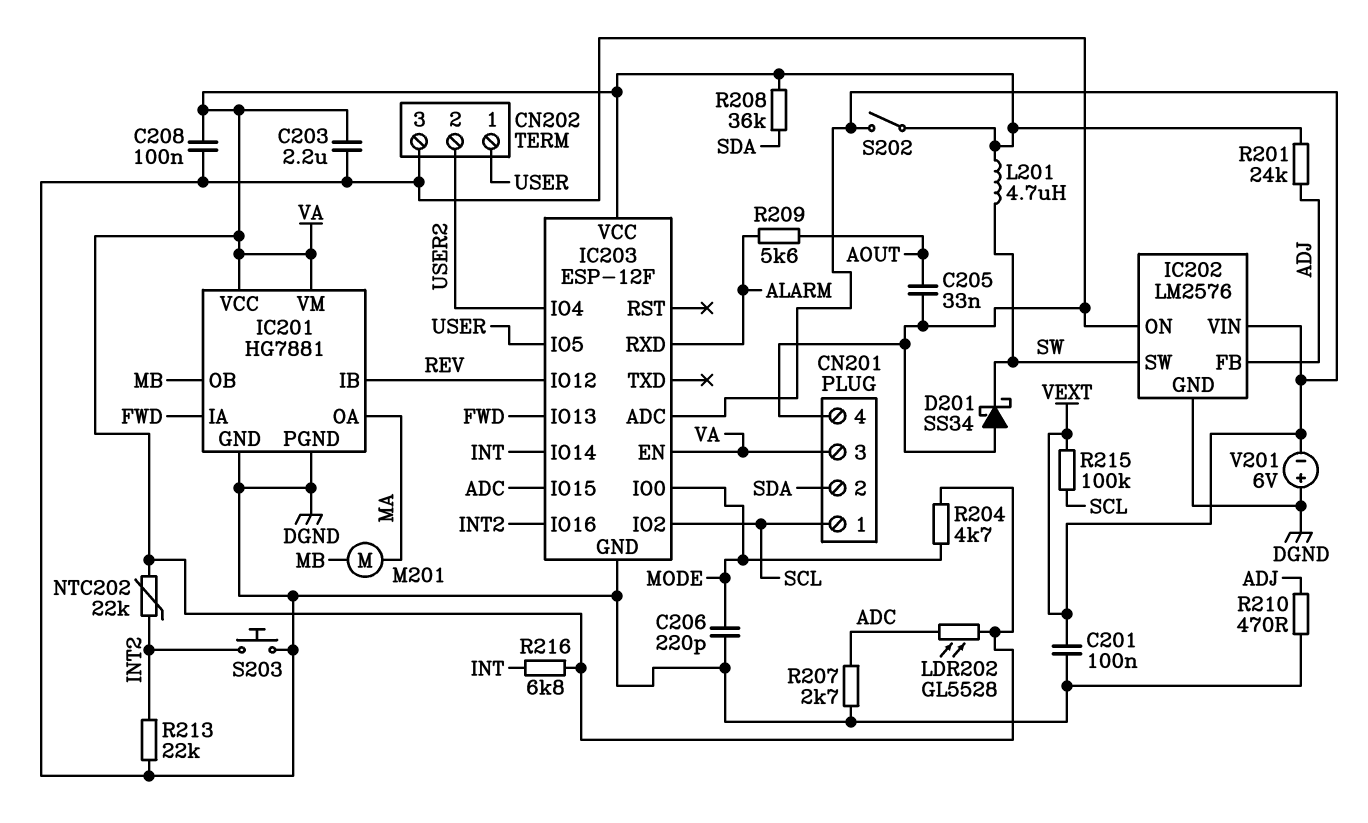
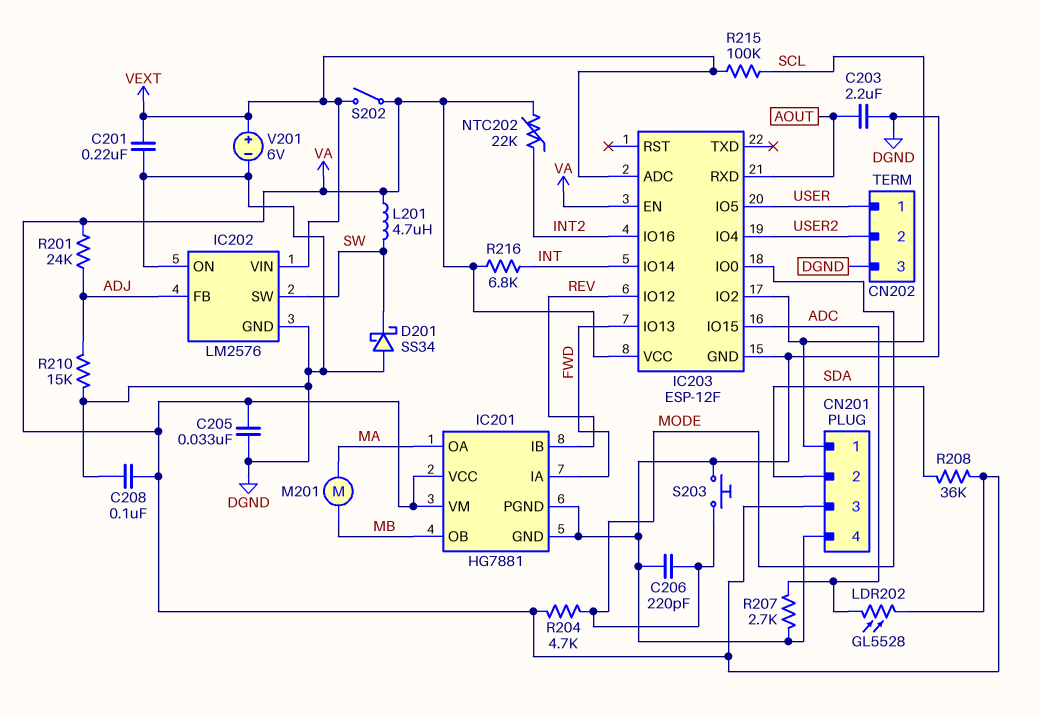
C201: 100nF (DGND, VEXT) -> 220nF (DGND, VEXT)
C203: 2.2uF (DGND, VA) -> 2.2uF (AOUT, DGND)
C205: 33nF (AOUT, DGND) -> 33nF (DGND, VA)
IC203 pin RXD: ALARM -> AOUT
R209: 5.6k (ALARM, AOUT) -> none
R210: 470 (ADJ, DGND) -> 15k (ADJ, DGND)
R213: 22k (DGND, INT2) -> none
S203: button (DGND, INT2) -> button (DGND, MODE)
V201: 6V (plus DGND, minus VEXT) -> 6V (plus VEXT, minus DGND)

